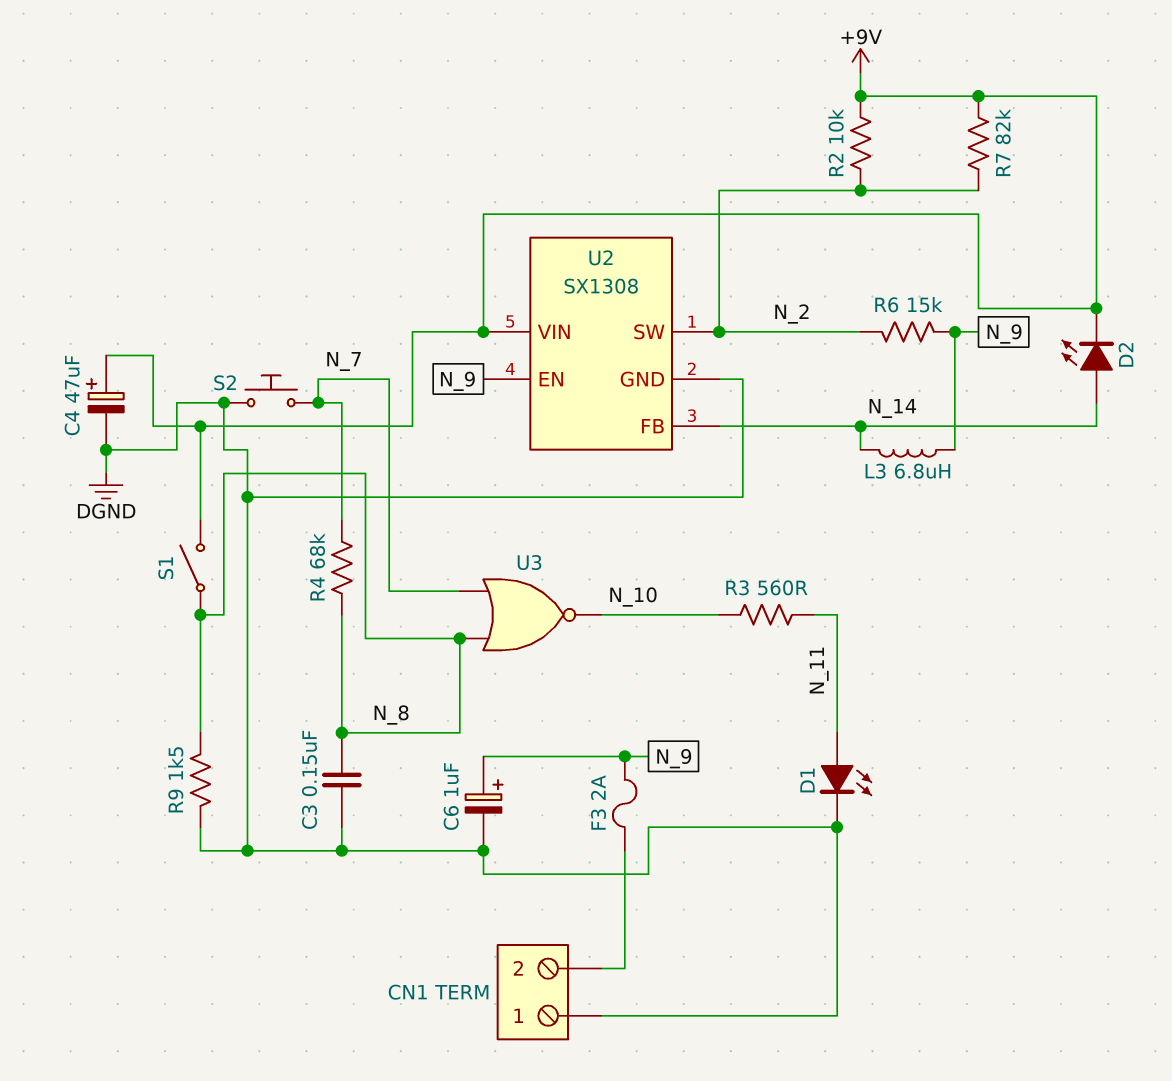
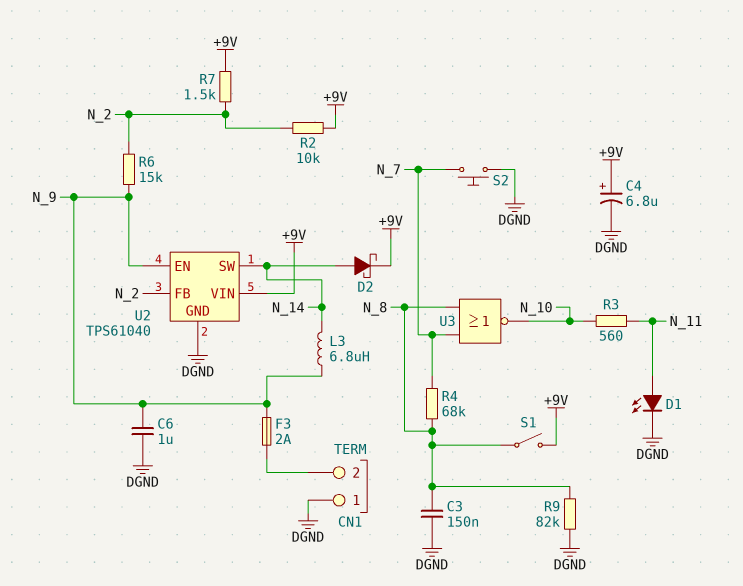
C4: 47uF (plus +9V, minus DGND) -> 6.8uF (plus +9V, minus DGND)
C6: 1uF (plus N_9, minus DGND) -> 1uF (DGND, N_9)
D2: LED (A N_14, K +9V) -> schottky (A N_14, K +9V)
R7: 82k (+9V, N_2) -> 1.5k (+9V, N_2)
R9: 1.5k (DGND, N_8) -> 82k (DGND, N_8)
U2: SX1308 -> TPS61040
U2 pin FB: N_14 -> N_2
U2 pin SW: N_2 -> N_14

